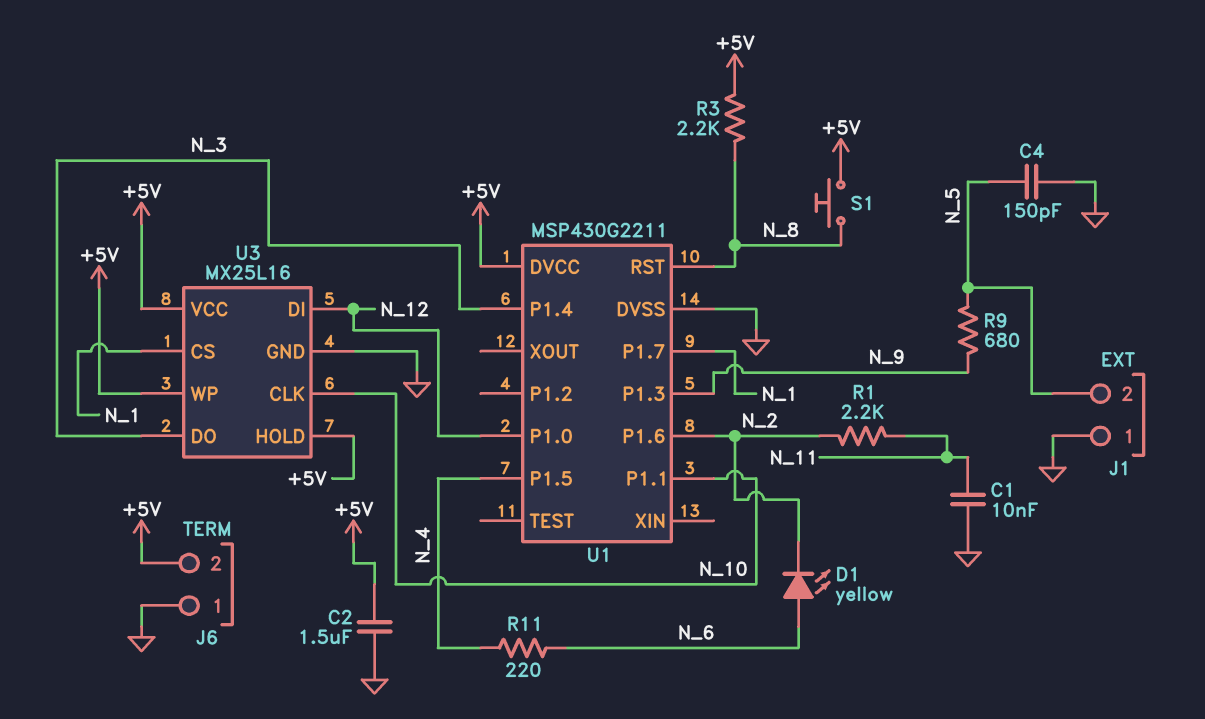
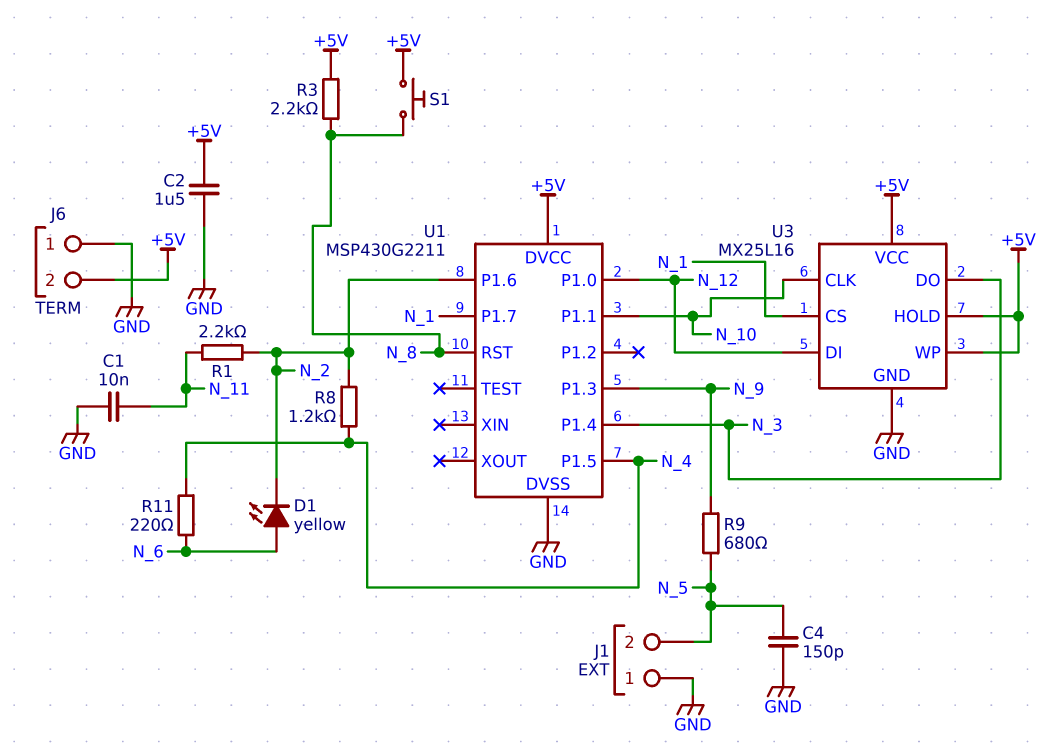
R8: none -> 1.2k (N_2, N_4)

